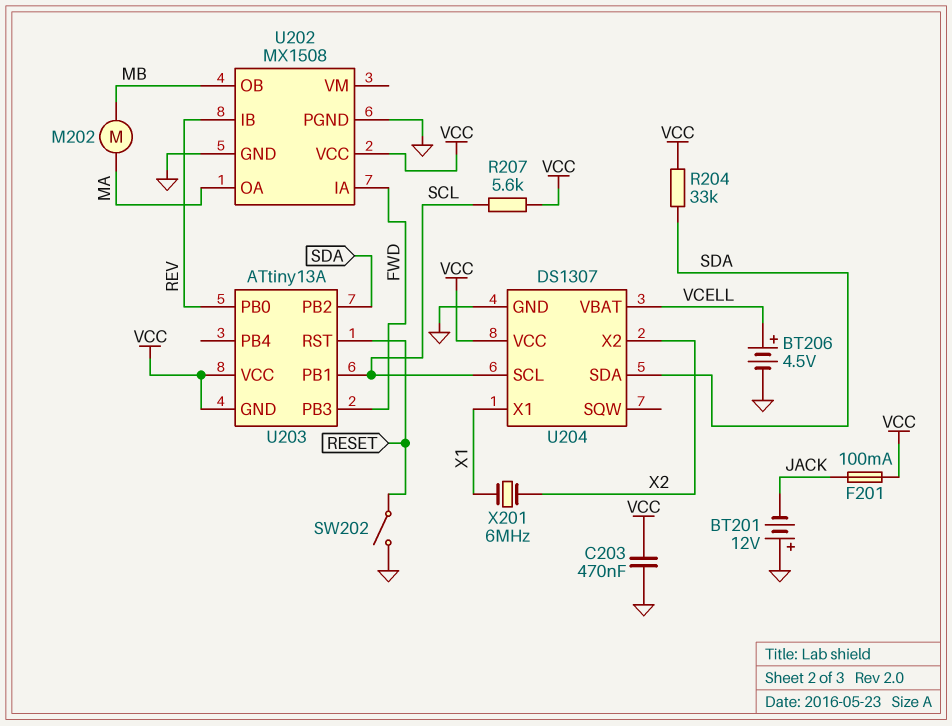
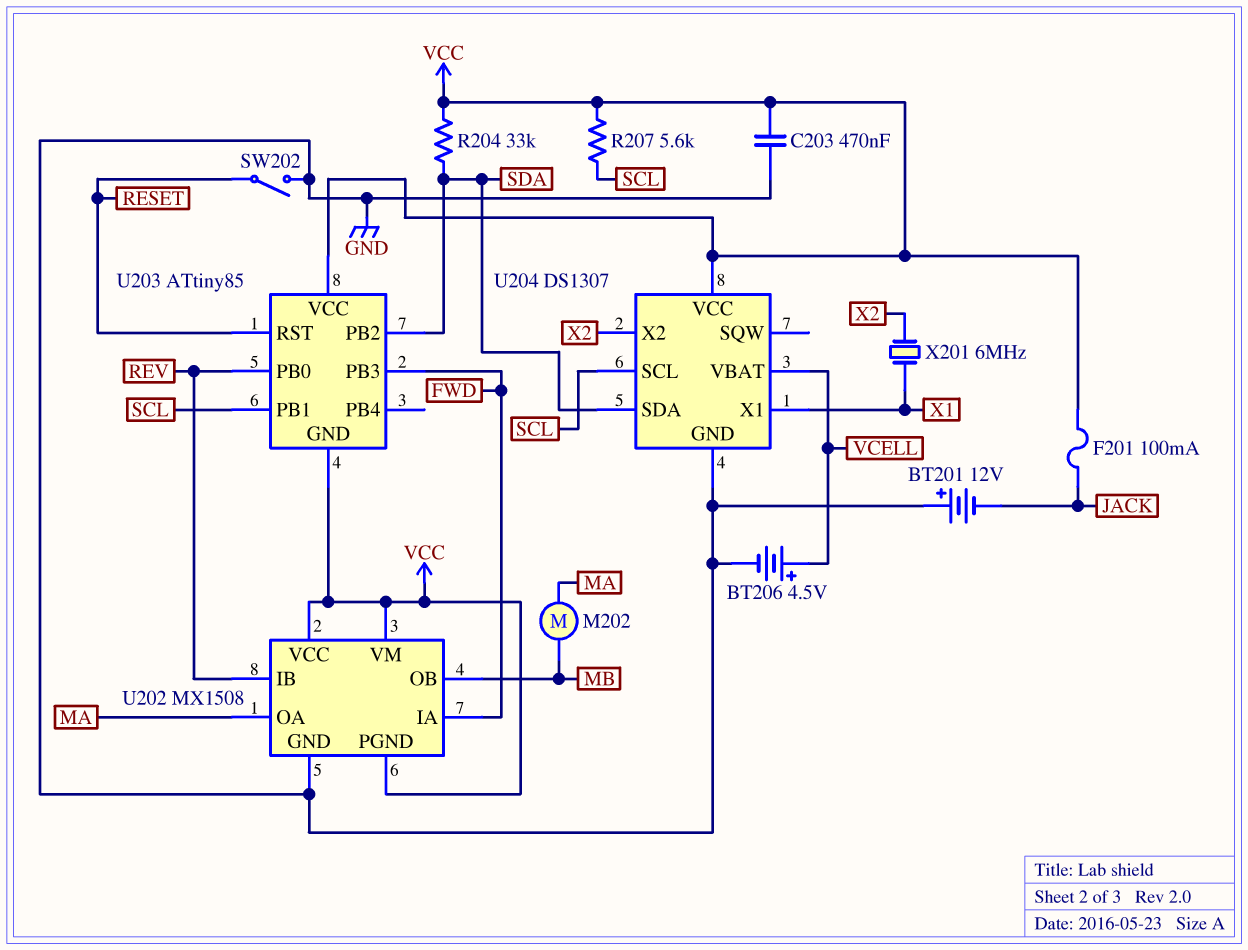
U202 pin PGND: GND -> VCC
U202 pin VM: none -> VCC
U203: ATtiny13A -> ATtiny85

